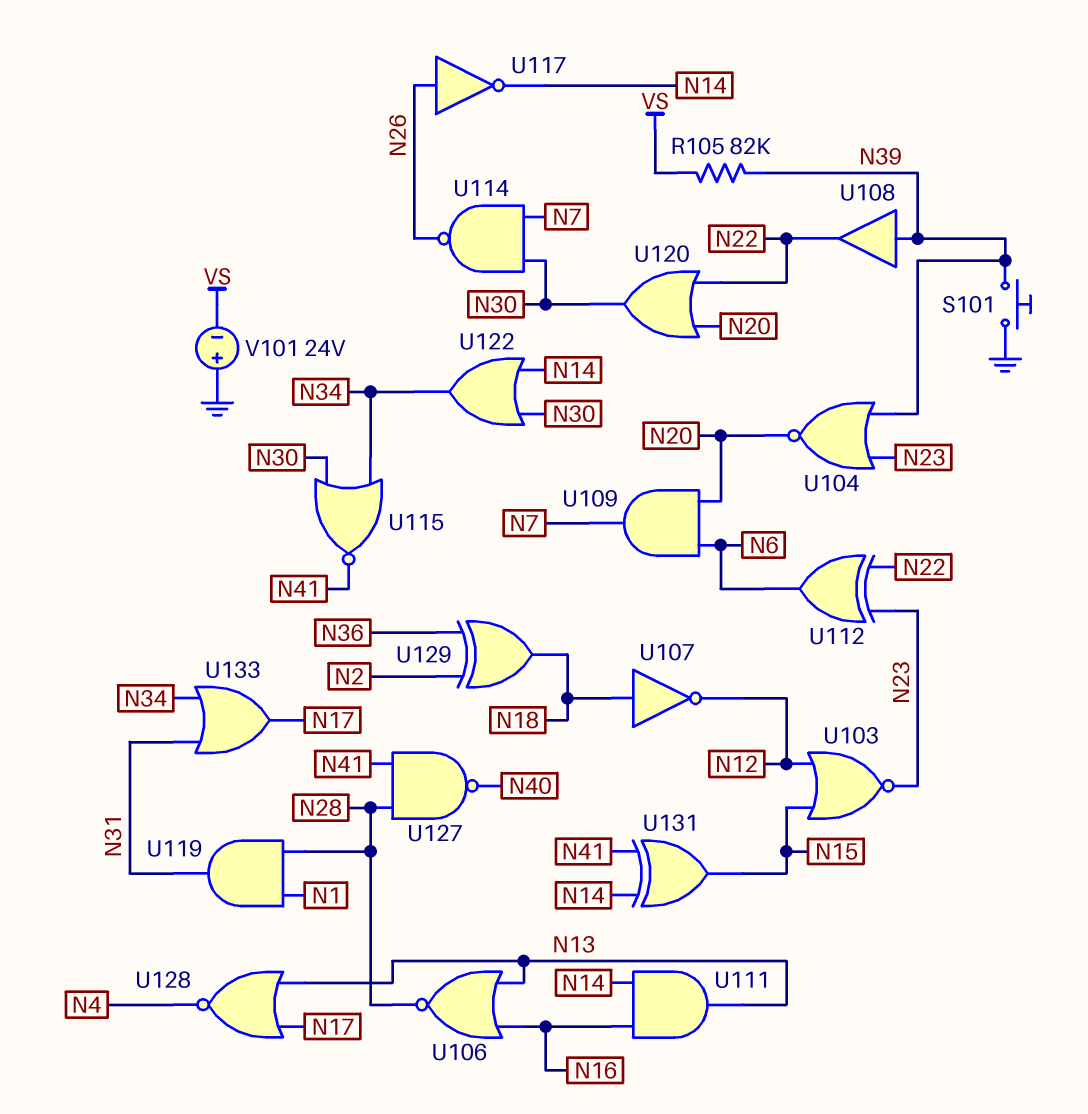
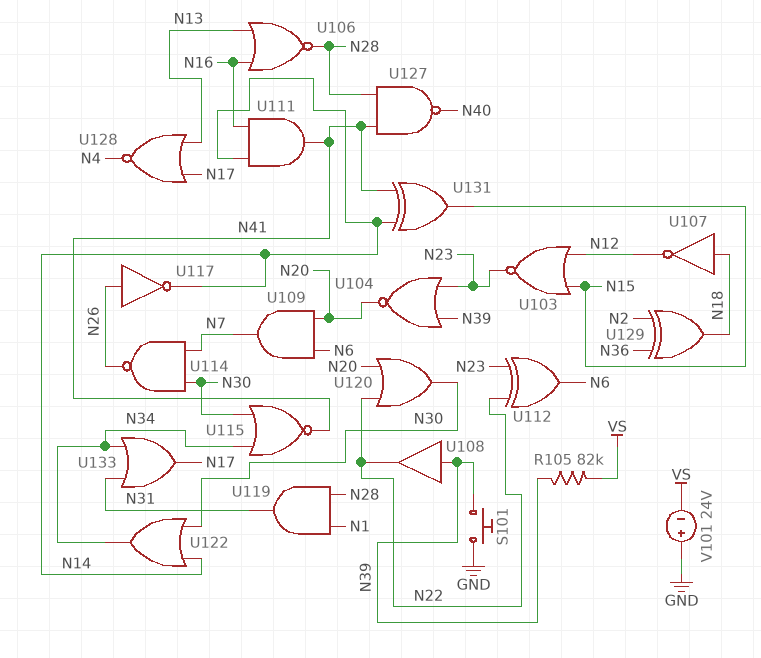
U111: AND (in N14, in N16, out N13) -> AND (in N14, in N16, out N41)

